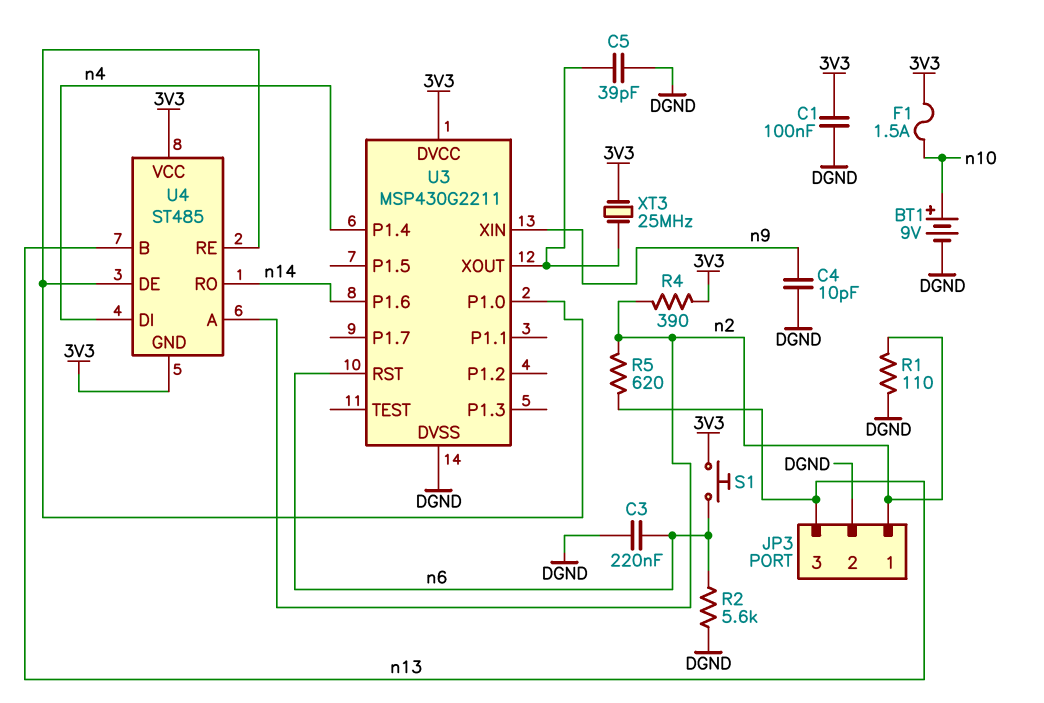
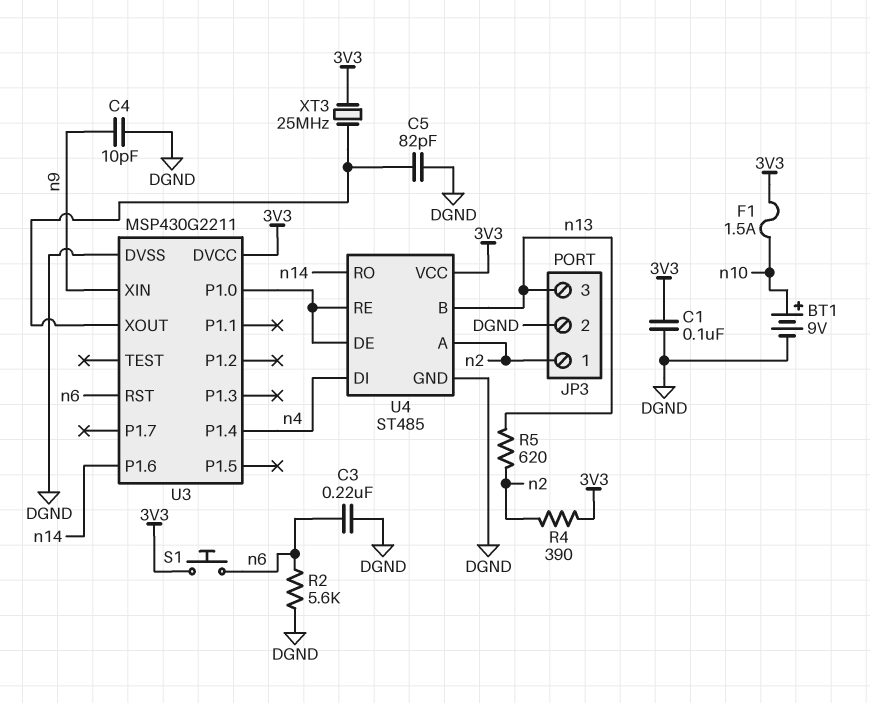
C5: 39pF (DGND, U3/XOUT) -> 82pF (DGND, U3/XOUT)
R1: 110 (DGND, n2) -> none
U4 pin GND: 3V3 -> DGND

